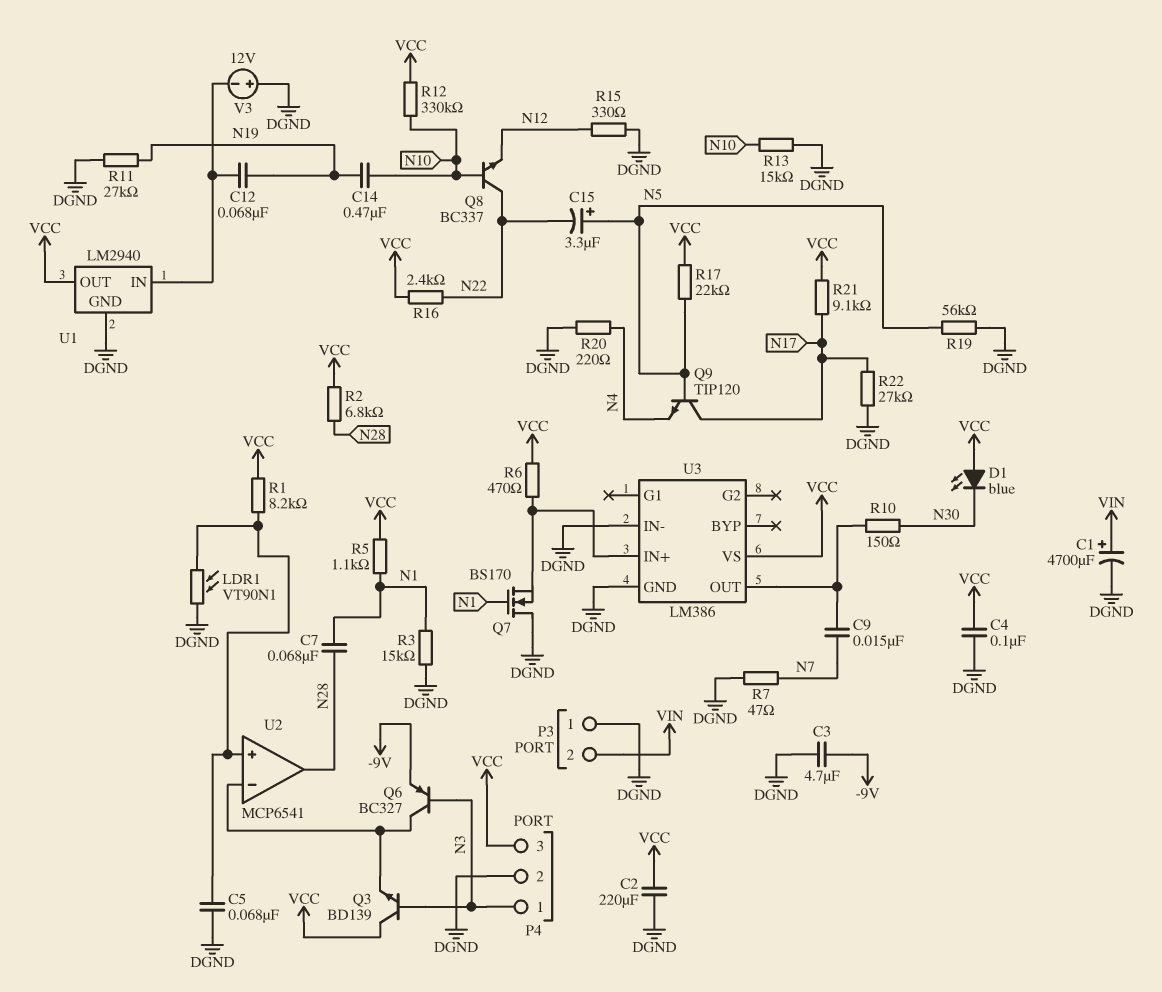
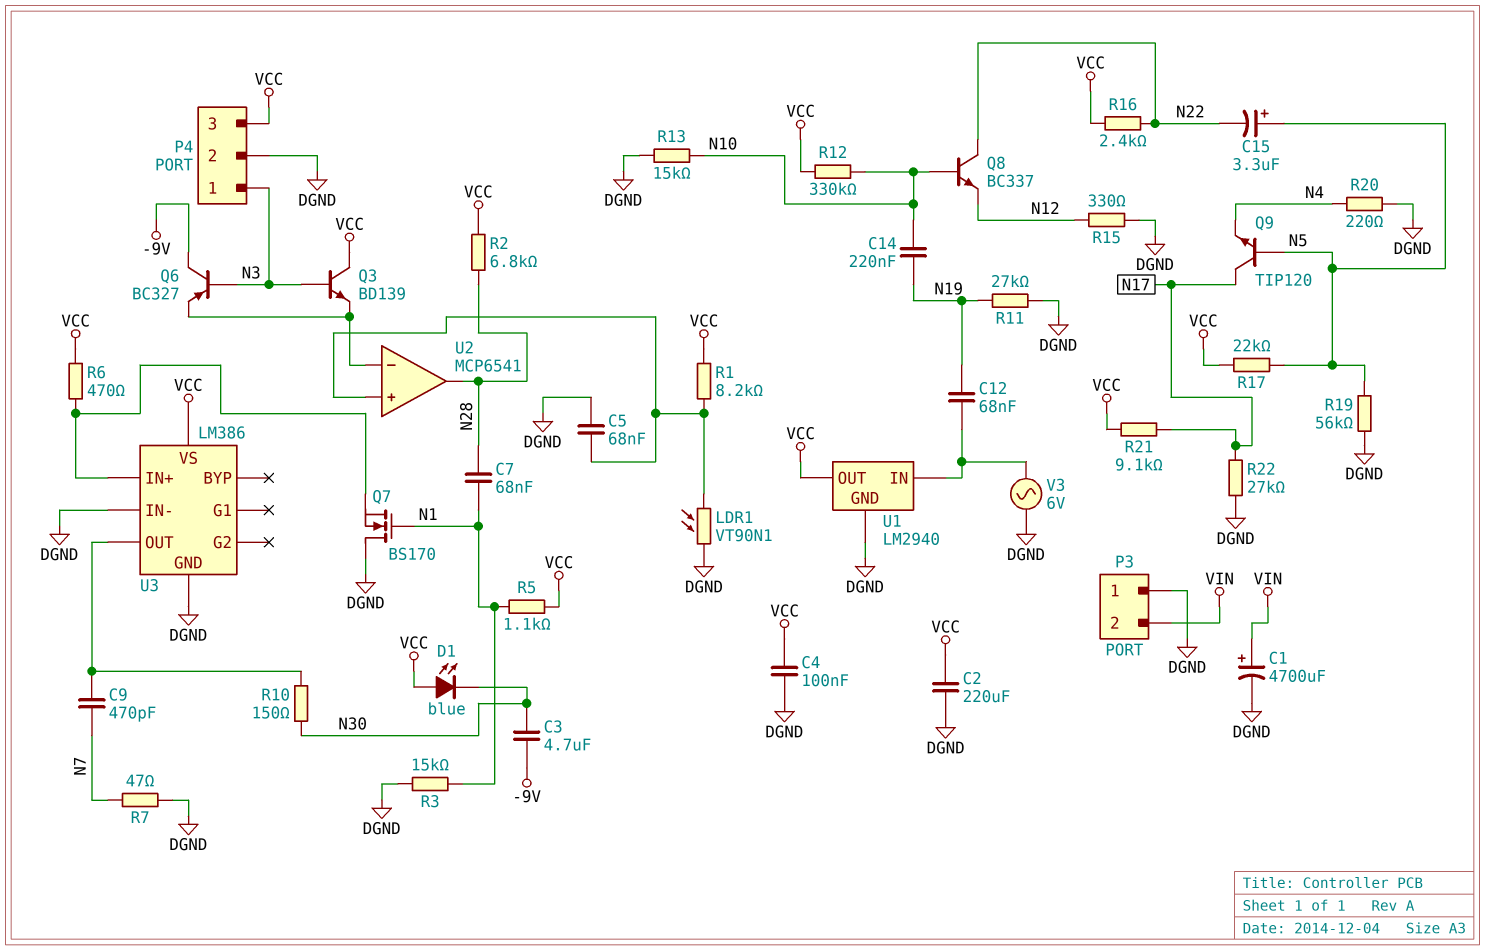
C3: 4.7uF (-9V, DGND) -> 4.7uF (-9V, N30)
C9: 15nF (N7, U3/OUT) -> 470pF (N7, U3/OUT)
C14: 470nF (N10, N19) -> 220nF (N10, N19)
Q6: PNP BC327 (B N3, C U2/in-, E -9V) -> PNP BC327 (B N3, C -9V, E U2/in-)
V3: 12V (plus DGND, minus U1/IN) -> AC 6V (DGND, U1/IN)

